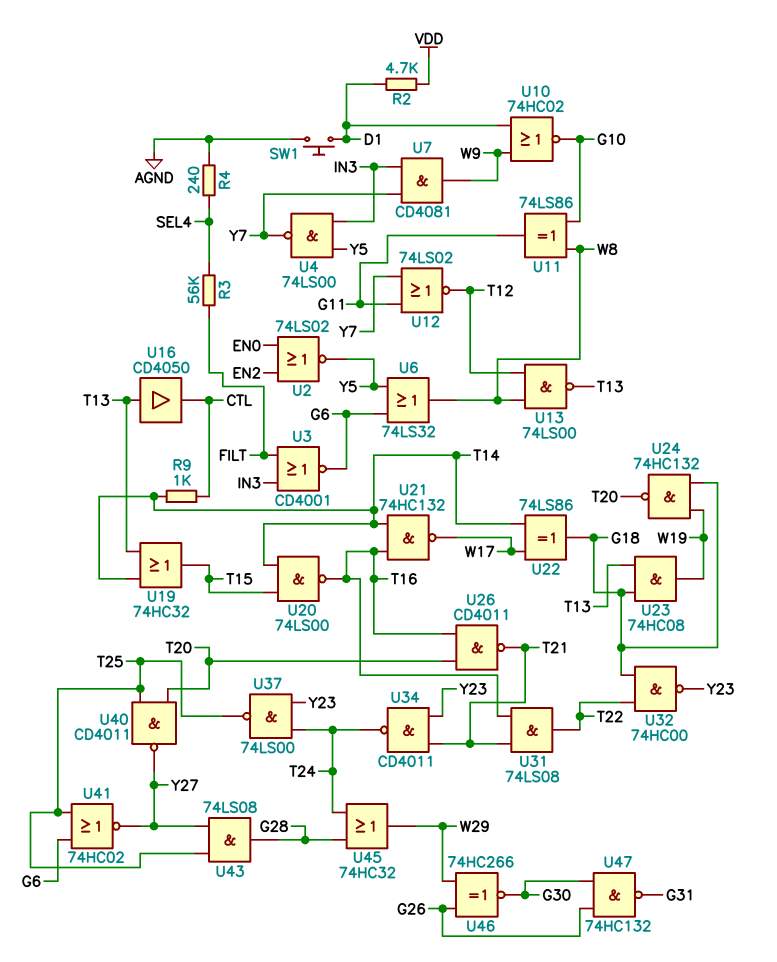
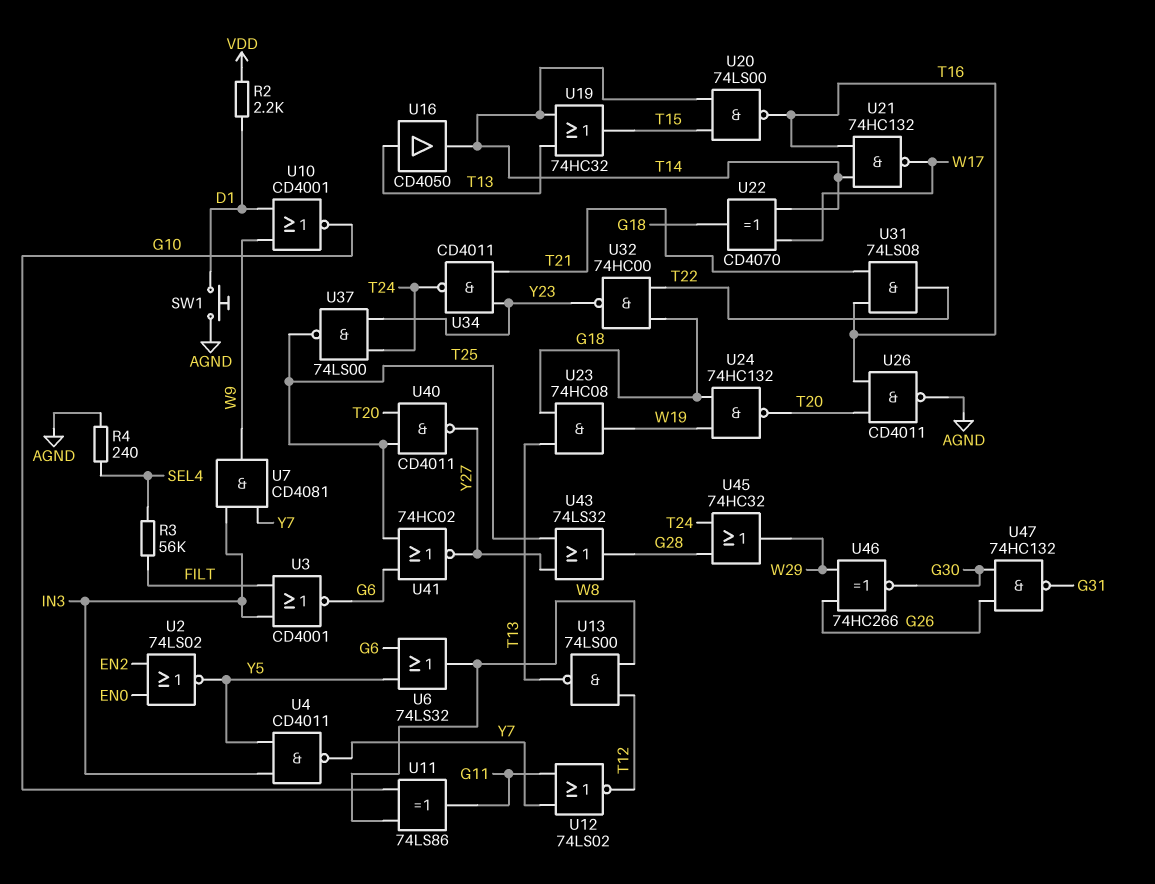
R2: 4.7k (D1, VDD) -> 2.2k (D1, VDD)
R9: 1k (CTL, T14) -> none
U4: NAND 74LS00 (in IN3, in Y5, out Y7) -> NAND CD4011 (in IN3, in Y5, out Y7)
U10: NOR 74HC02 (in D1, in W9, out G10) -> NOR CD4001 (in D1, in W9, out G10)
U16: buffer CD4050 (in T13, out CTL) -> buffer CD4050 (in T13, out T14)
U22: XOR 74LS86 (in T14, in W17, out G18) -> XOR CD4070 (in T14, in W17, out G18)
U26: NAND CD4011 (in T16, in T20, out T21) -> NAND CD4011 (in T16, in T20, out AGND)
U43: AND 74LS08 (in T25, in Y27, out G28) -> OR 74LS32 (in T25, in Y27, out G28)

